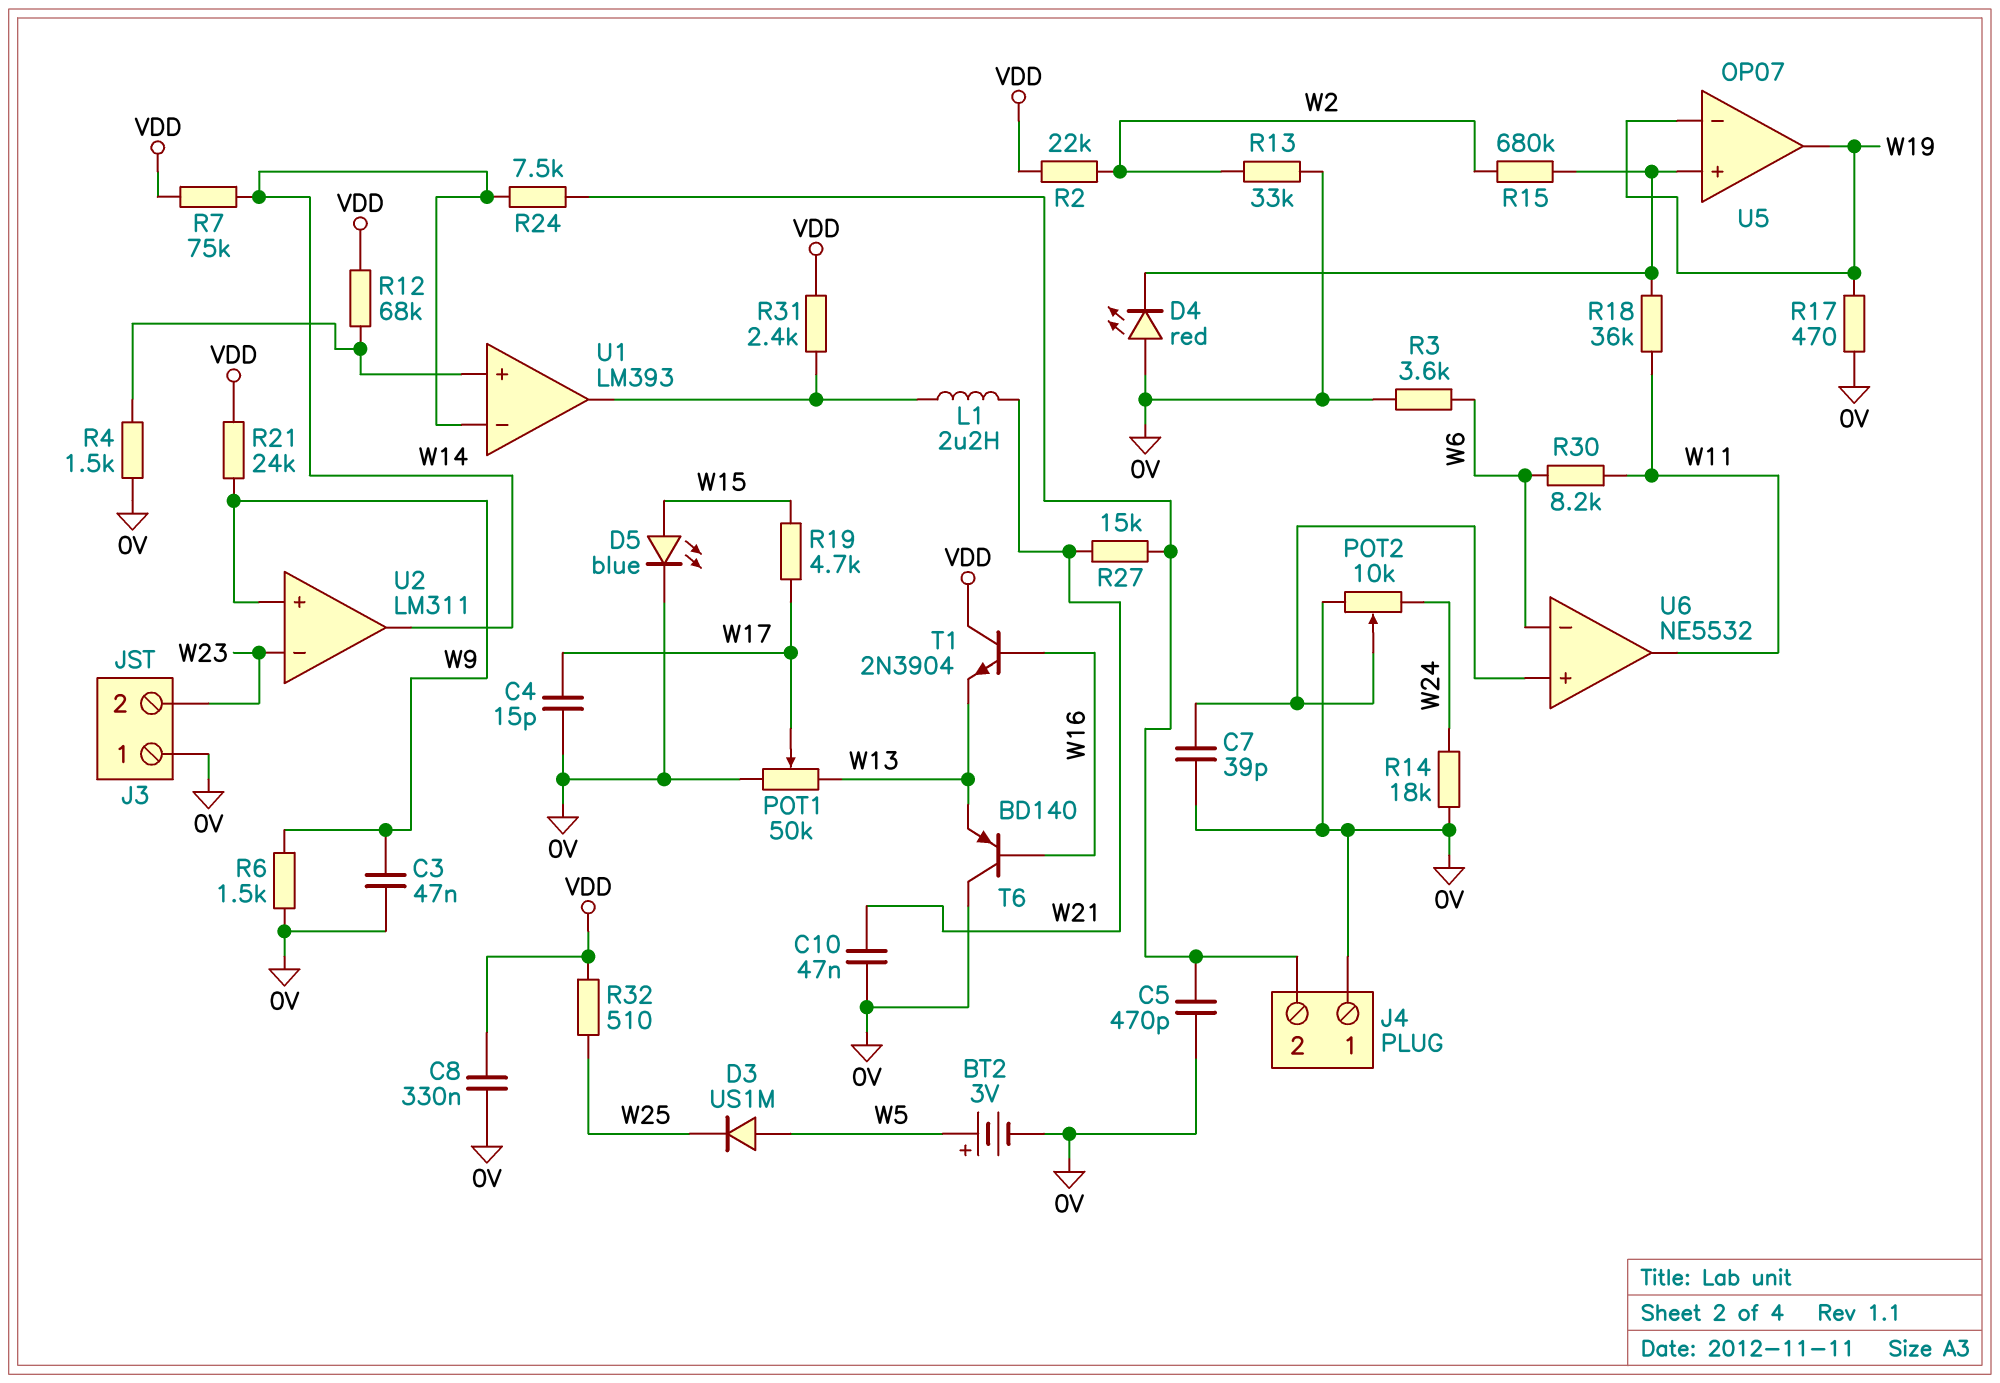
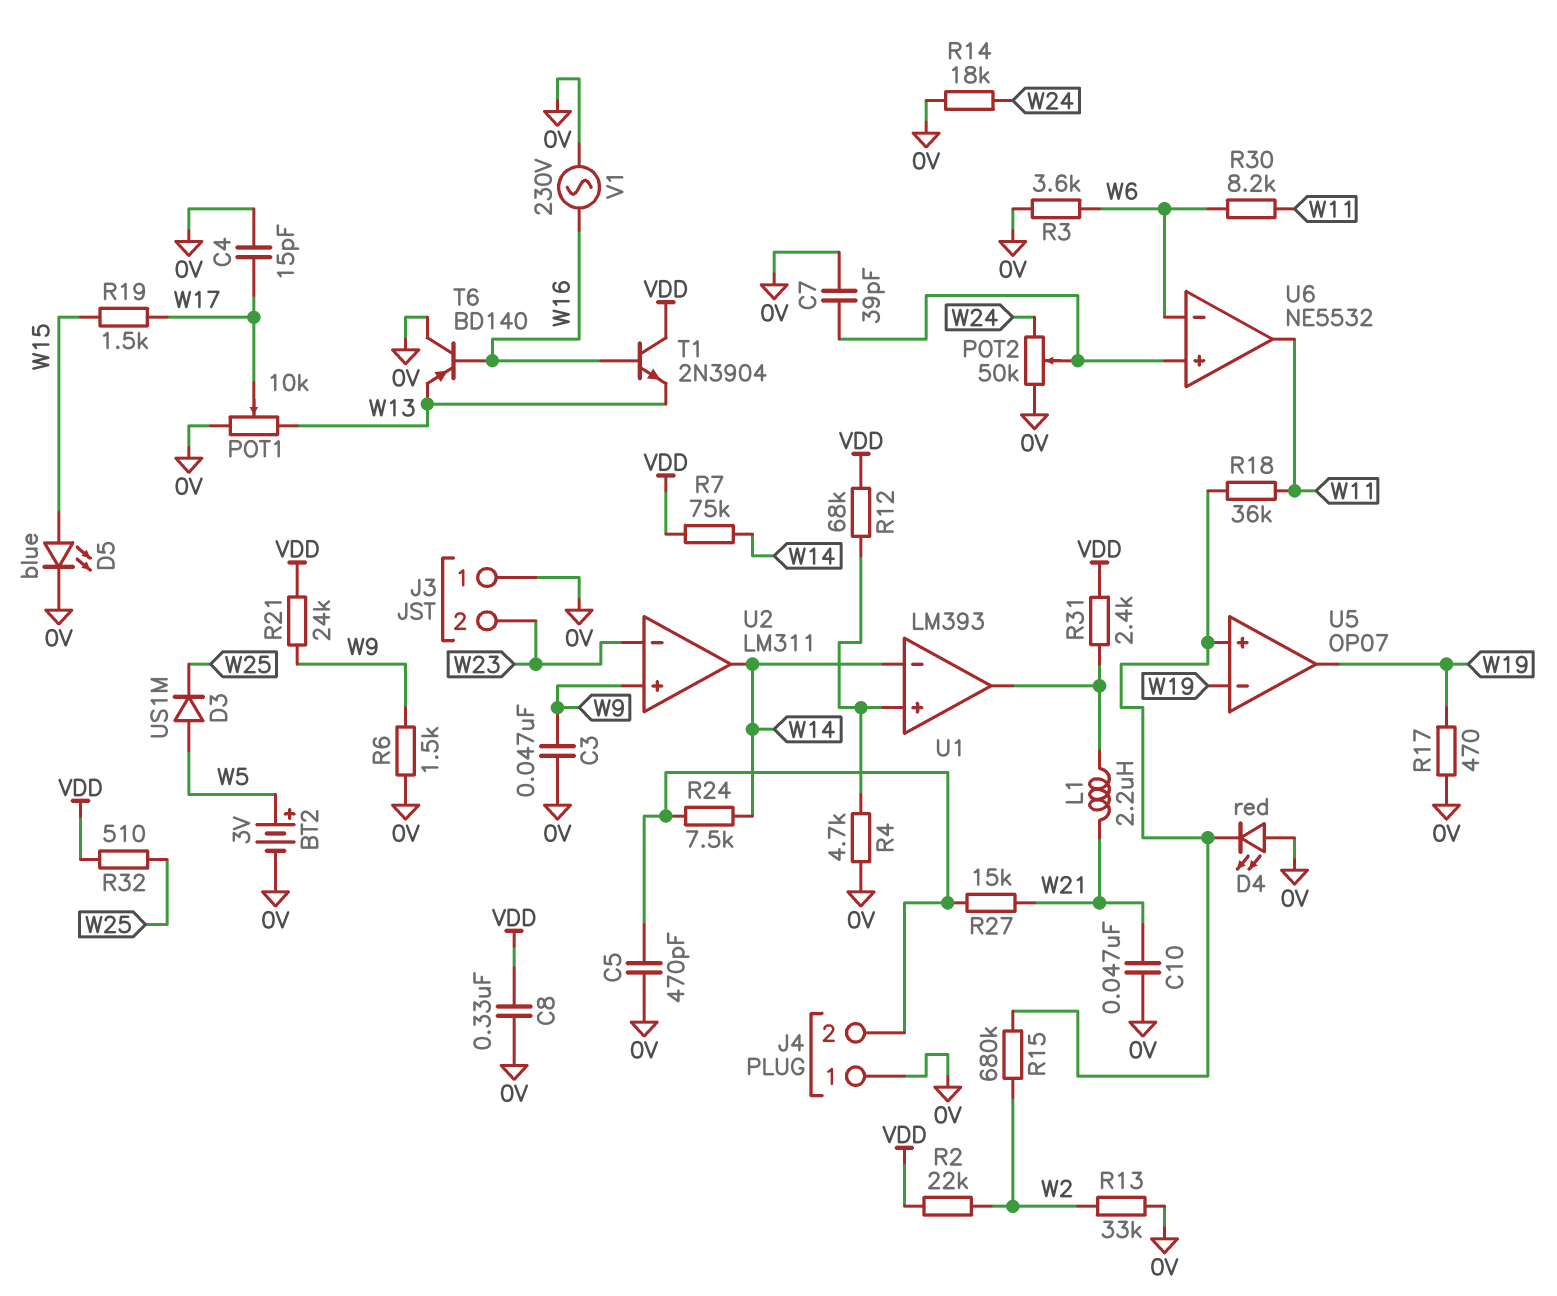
POT1: 50k (0V, W13, wiper W17) -> 10k (0V, W13, wiper W17)
POT2: 10k (0V, W24, wiper U6/in+) -> 50k (0V, W24, wiper U6/in+)
R4: 1.5k (0V, U1/in+) -> 4.7k (0V, U1/in+)
R19: 4.7k (W15, W17) -> 1.5k (W15, W17)
V1: none -> AC 230V (0V, W16)

